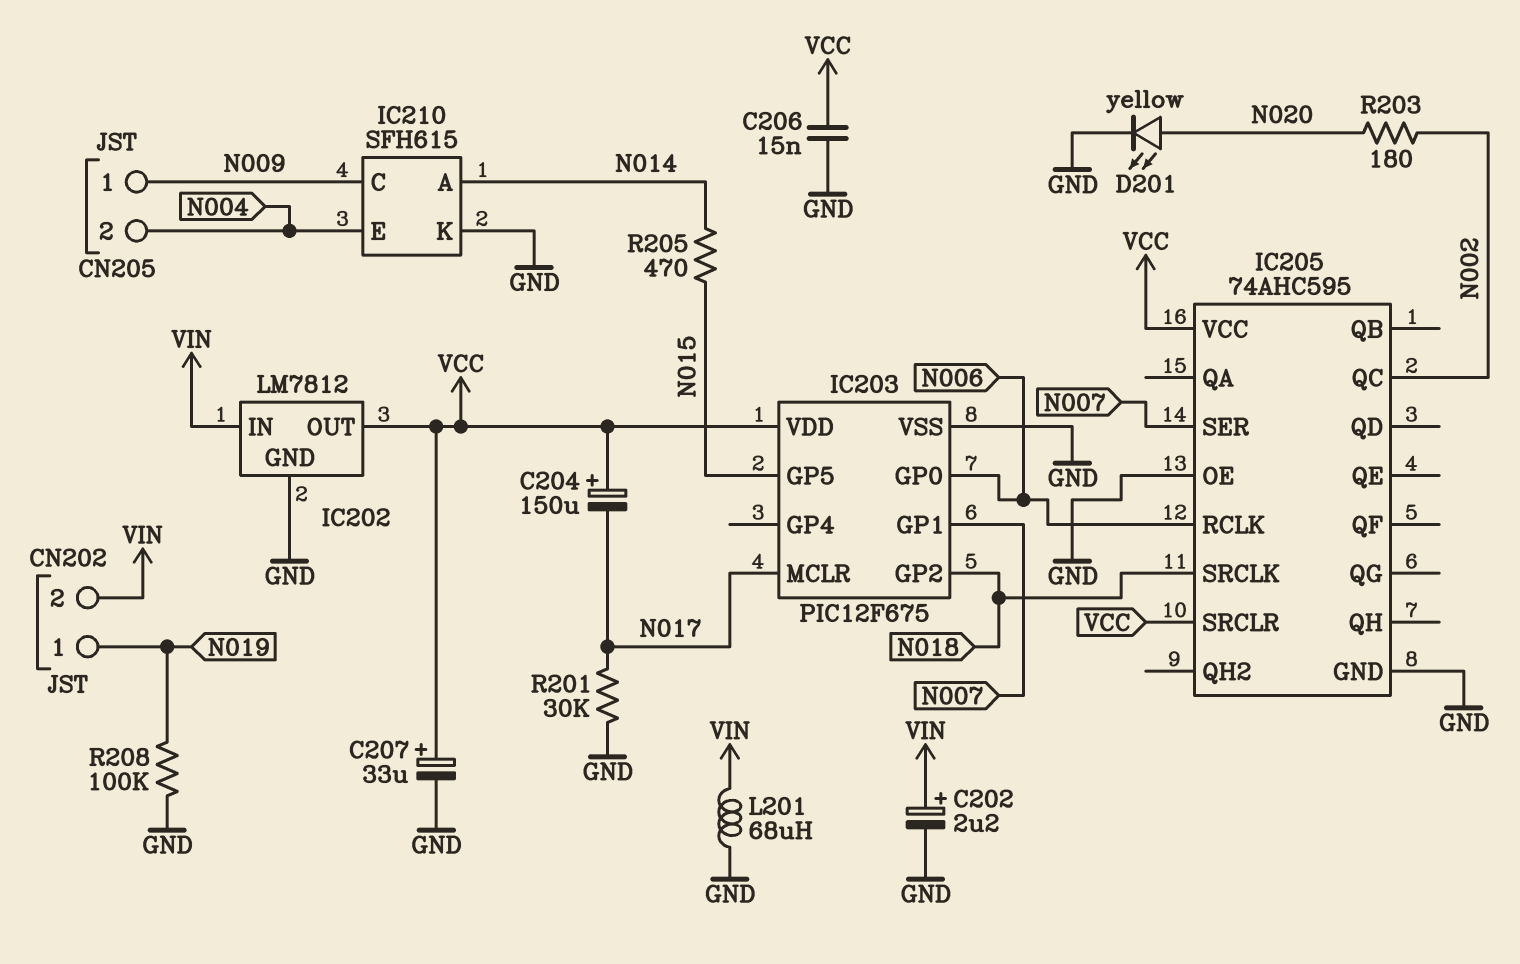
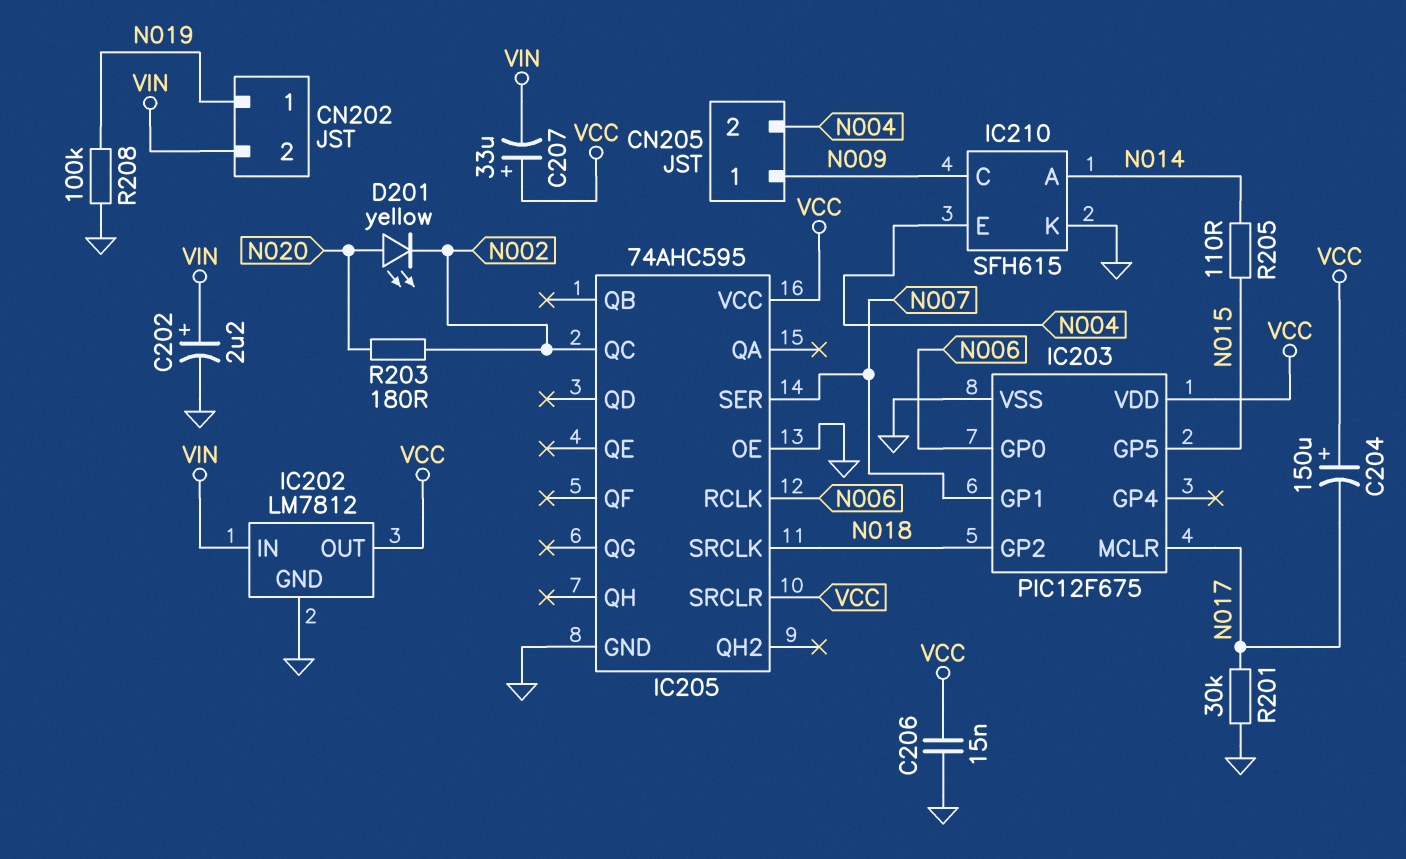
C207: 33uF (plus VCC, minus GND) -> 33uF (plus VCC, minus VIN)
D201: LED yellow (A N020, K GND) -> LED yellow (A N020, K N002)
L201: 68uH (GND, VIN) -> none
R205: 470 (N014, N015) -> 110 (N014, N015)

